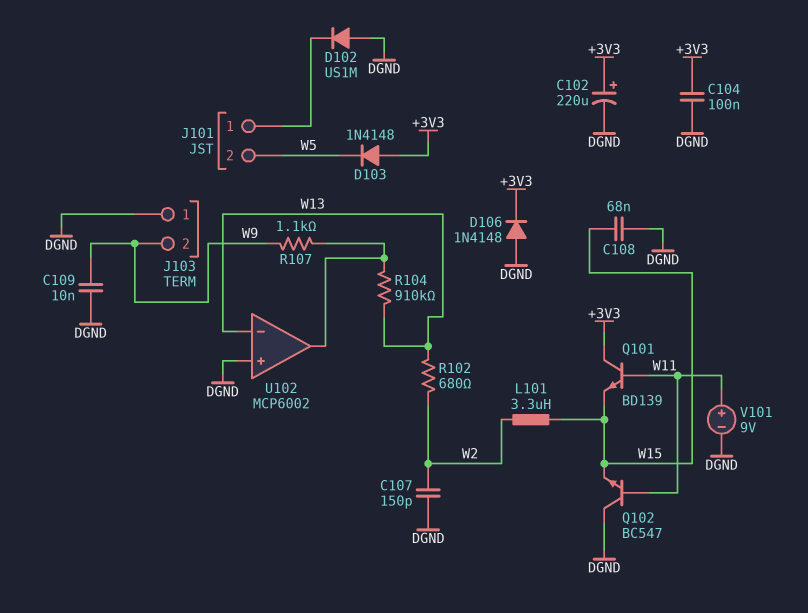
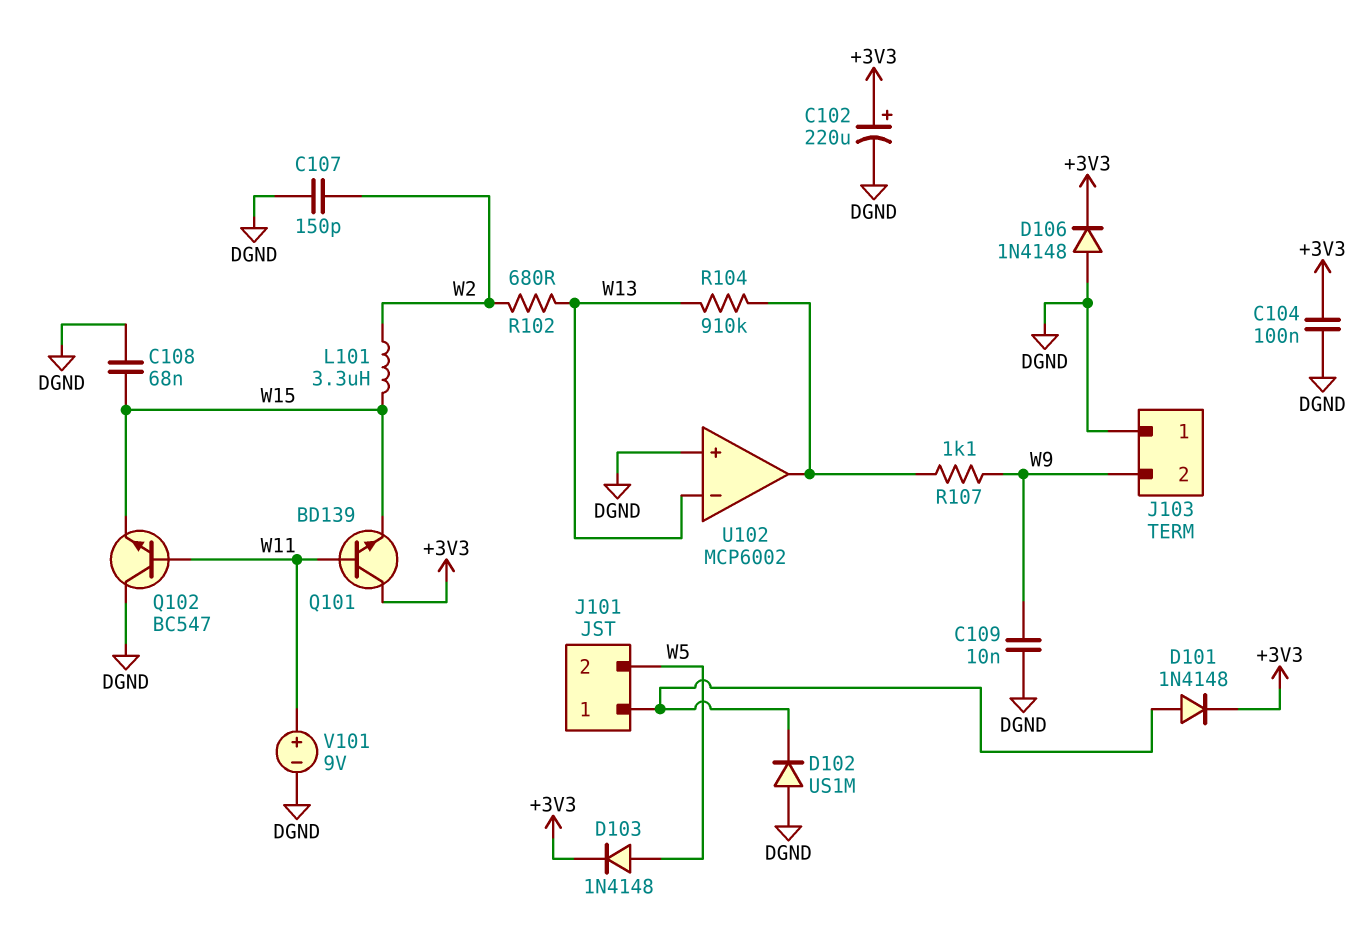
D101: none -> diode 1N4148 (A J101/1, K +3V3)
D103: diode 1N4148 (A +3V3, K W5) -> diode 1N4148 (A W5, K +3V3)

